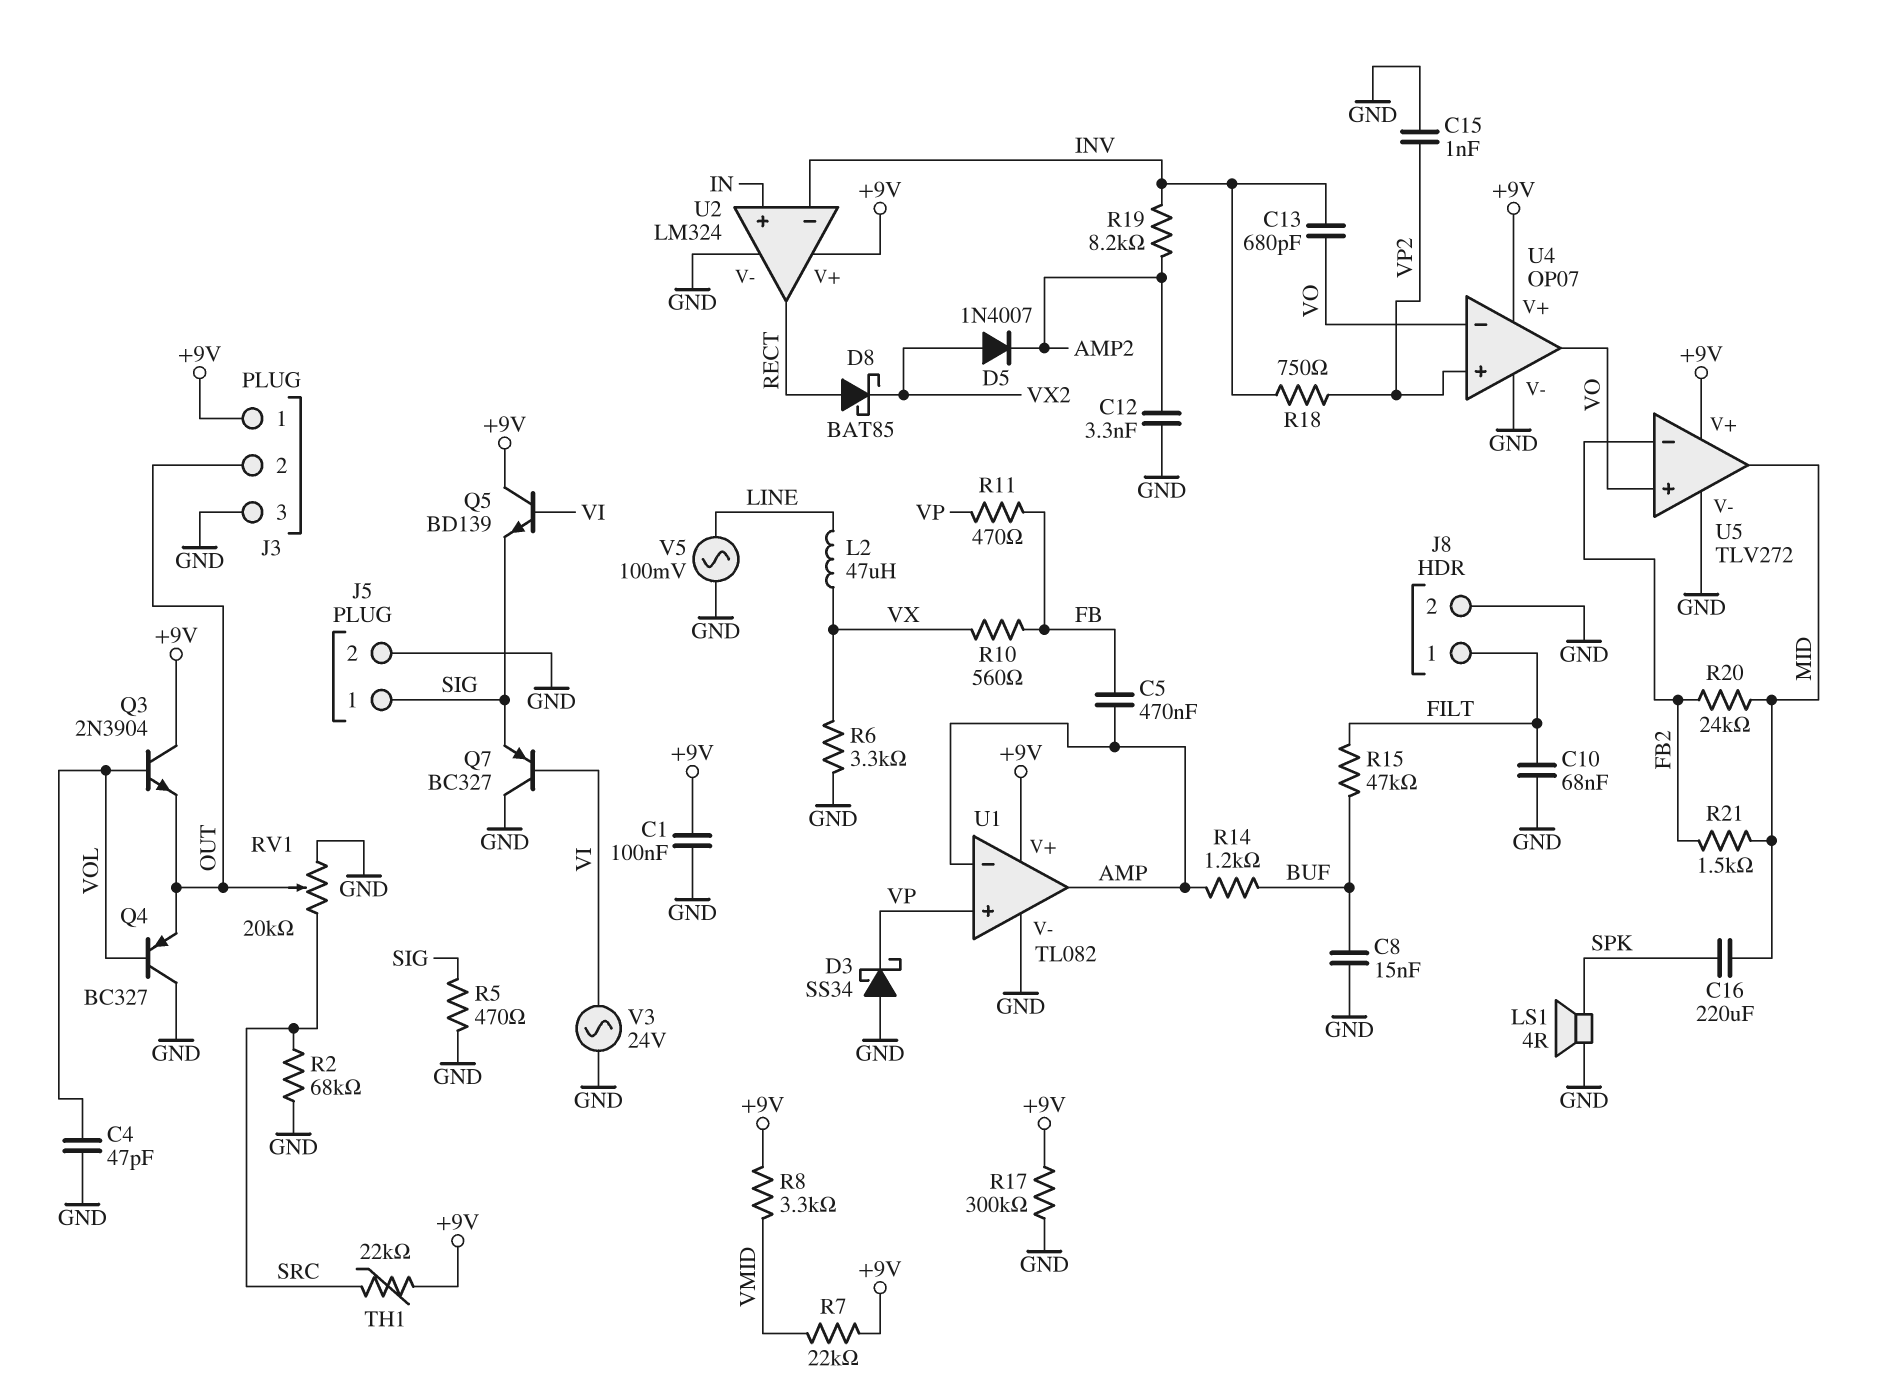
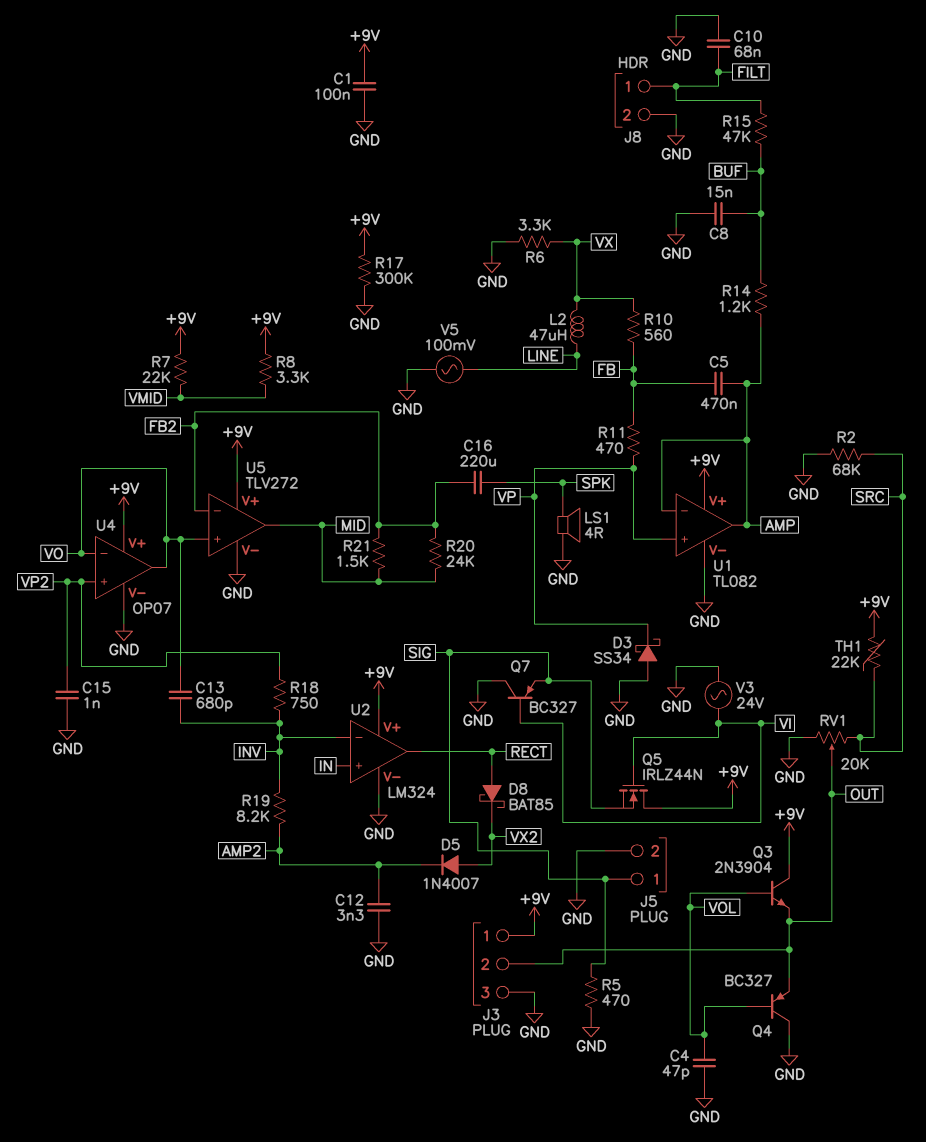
C16: 220uF (MID, SPK) -> 220uF (FB2, SPK)
Q5: NPN BD139 (B VI, C +9V, E SIG) -> NMOS IRLZ44N (G VI, D +9V, S SIG)

